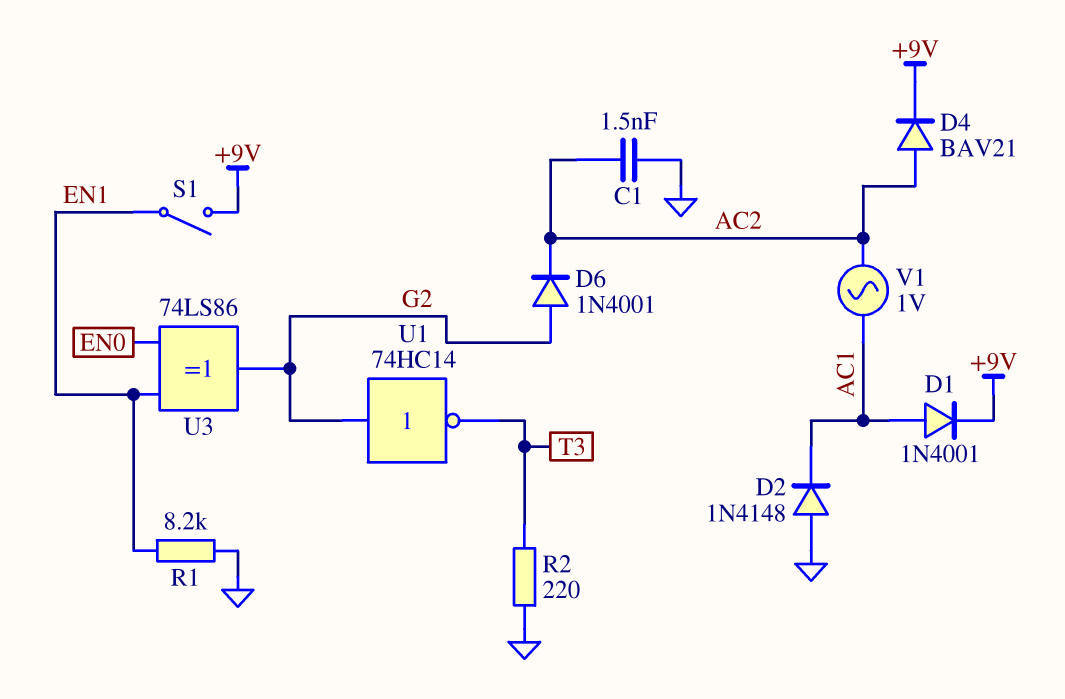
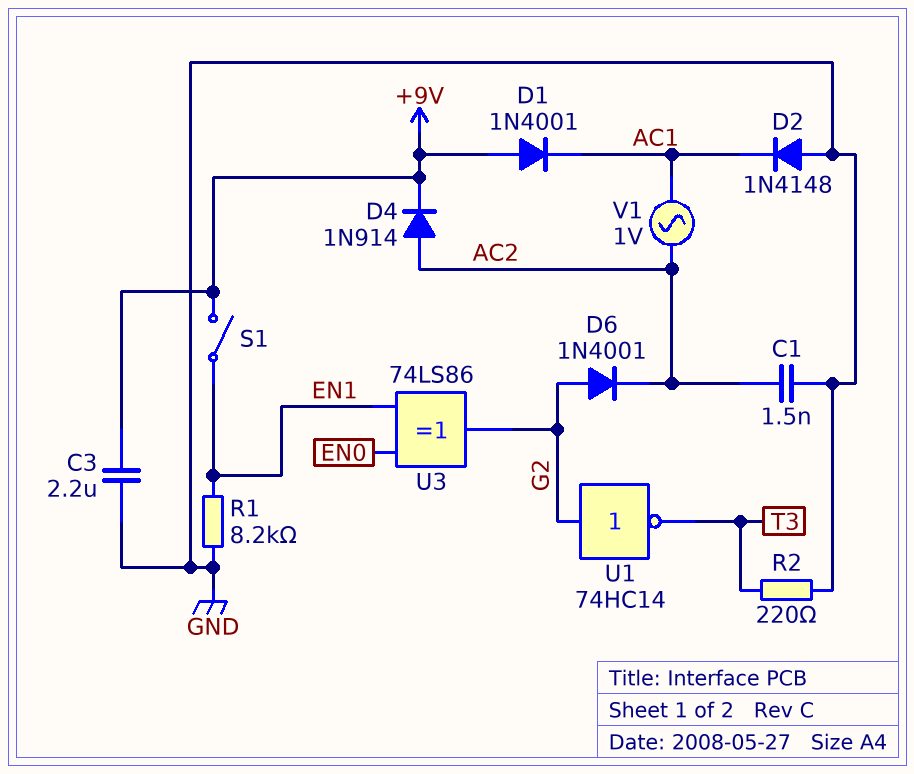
C3: none -> 2.2uF (+9V, GND)
D1: diode 1N4001 (A AC1, K +9V) -> diode 1N4001 (A +9V, K AC1)
D4: diode BAV21 (A AC2, K +9V) -> diode 1N914 (A AC2, K +9V)

